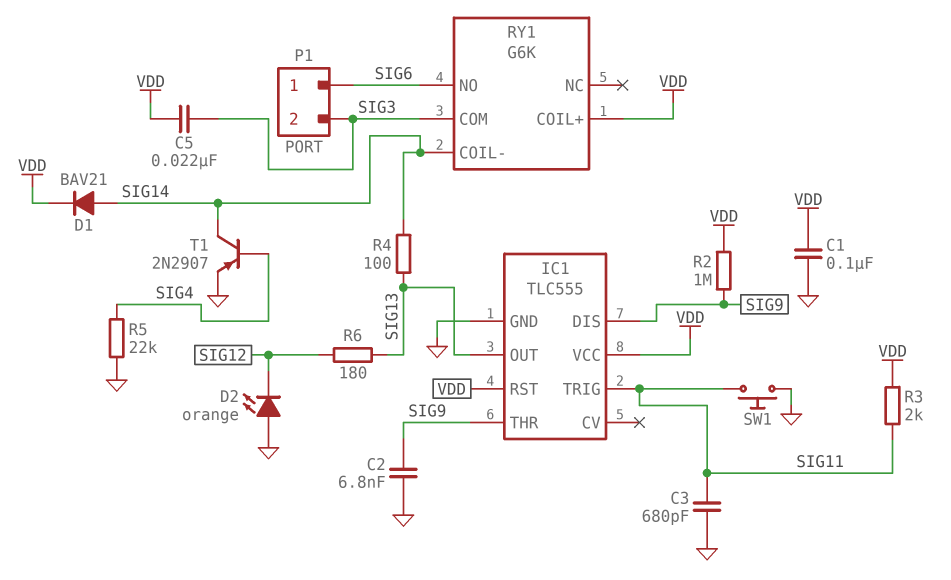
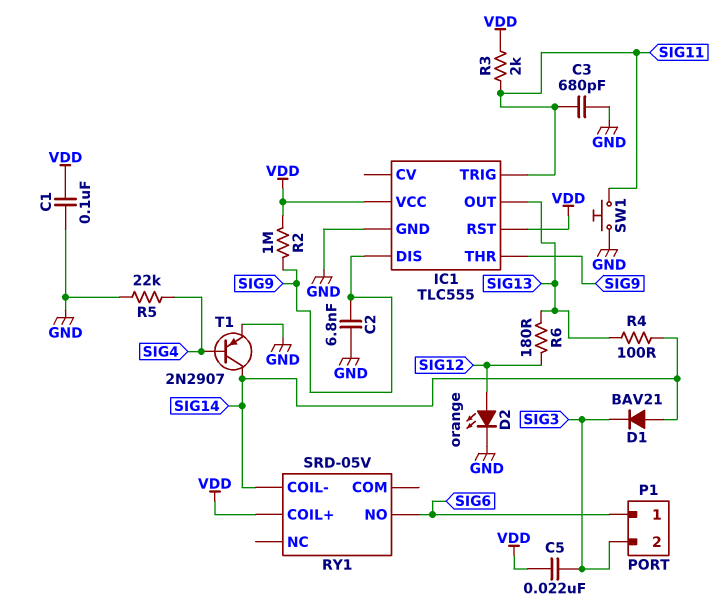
D1: diode BAV21 (A SIG14, K VDD) -> diode BAV21 (A SIG14, K SIG3)
D2: LED orange (A GND, K SIG12) -> LED orange (A SIG12, K GND)
RY1: G6K -> SRD-05V
RY1 pin COM: SIG3 -> none

